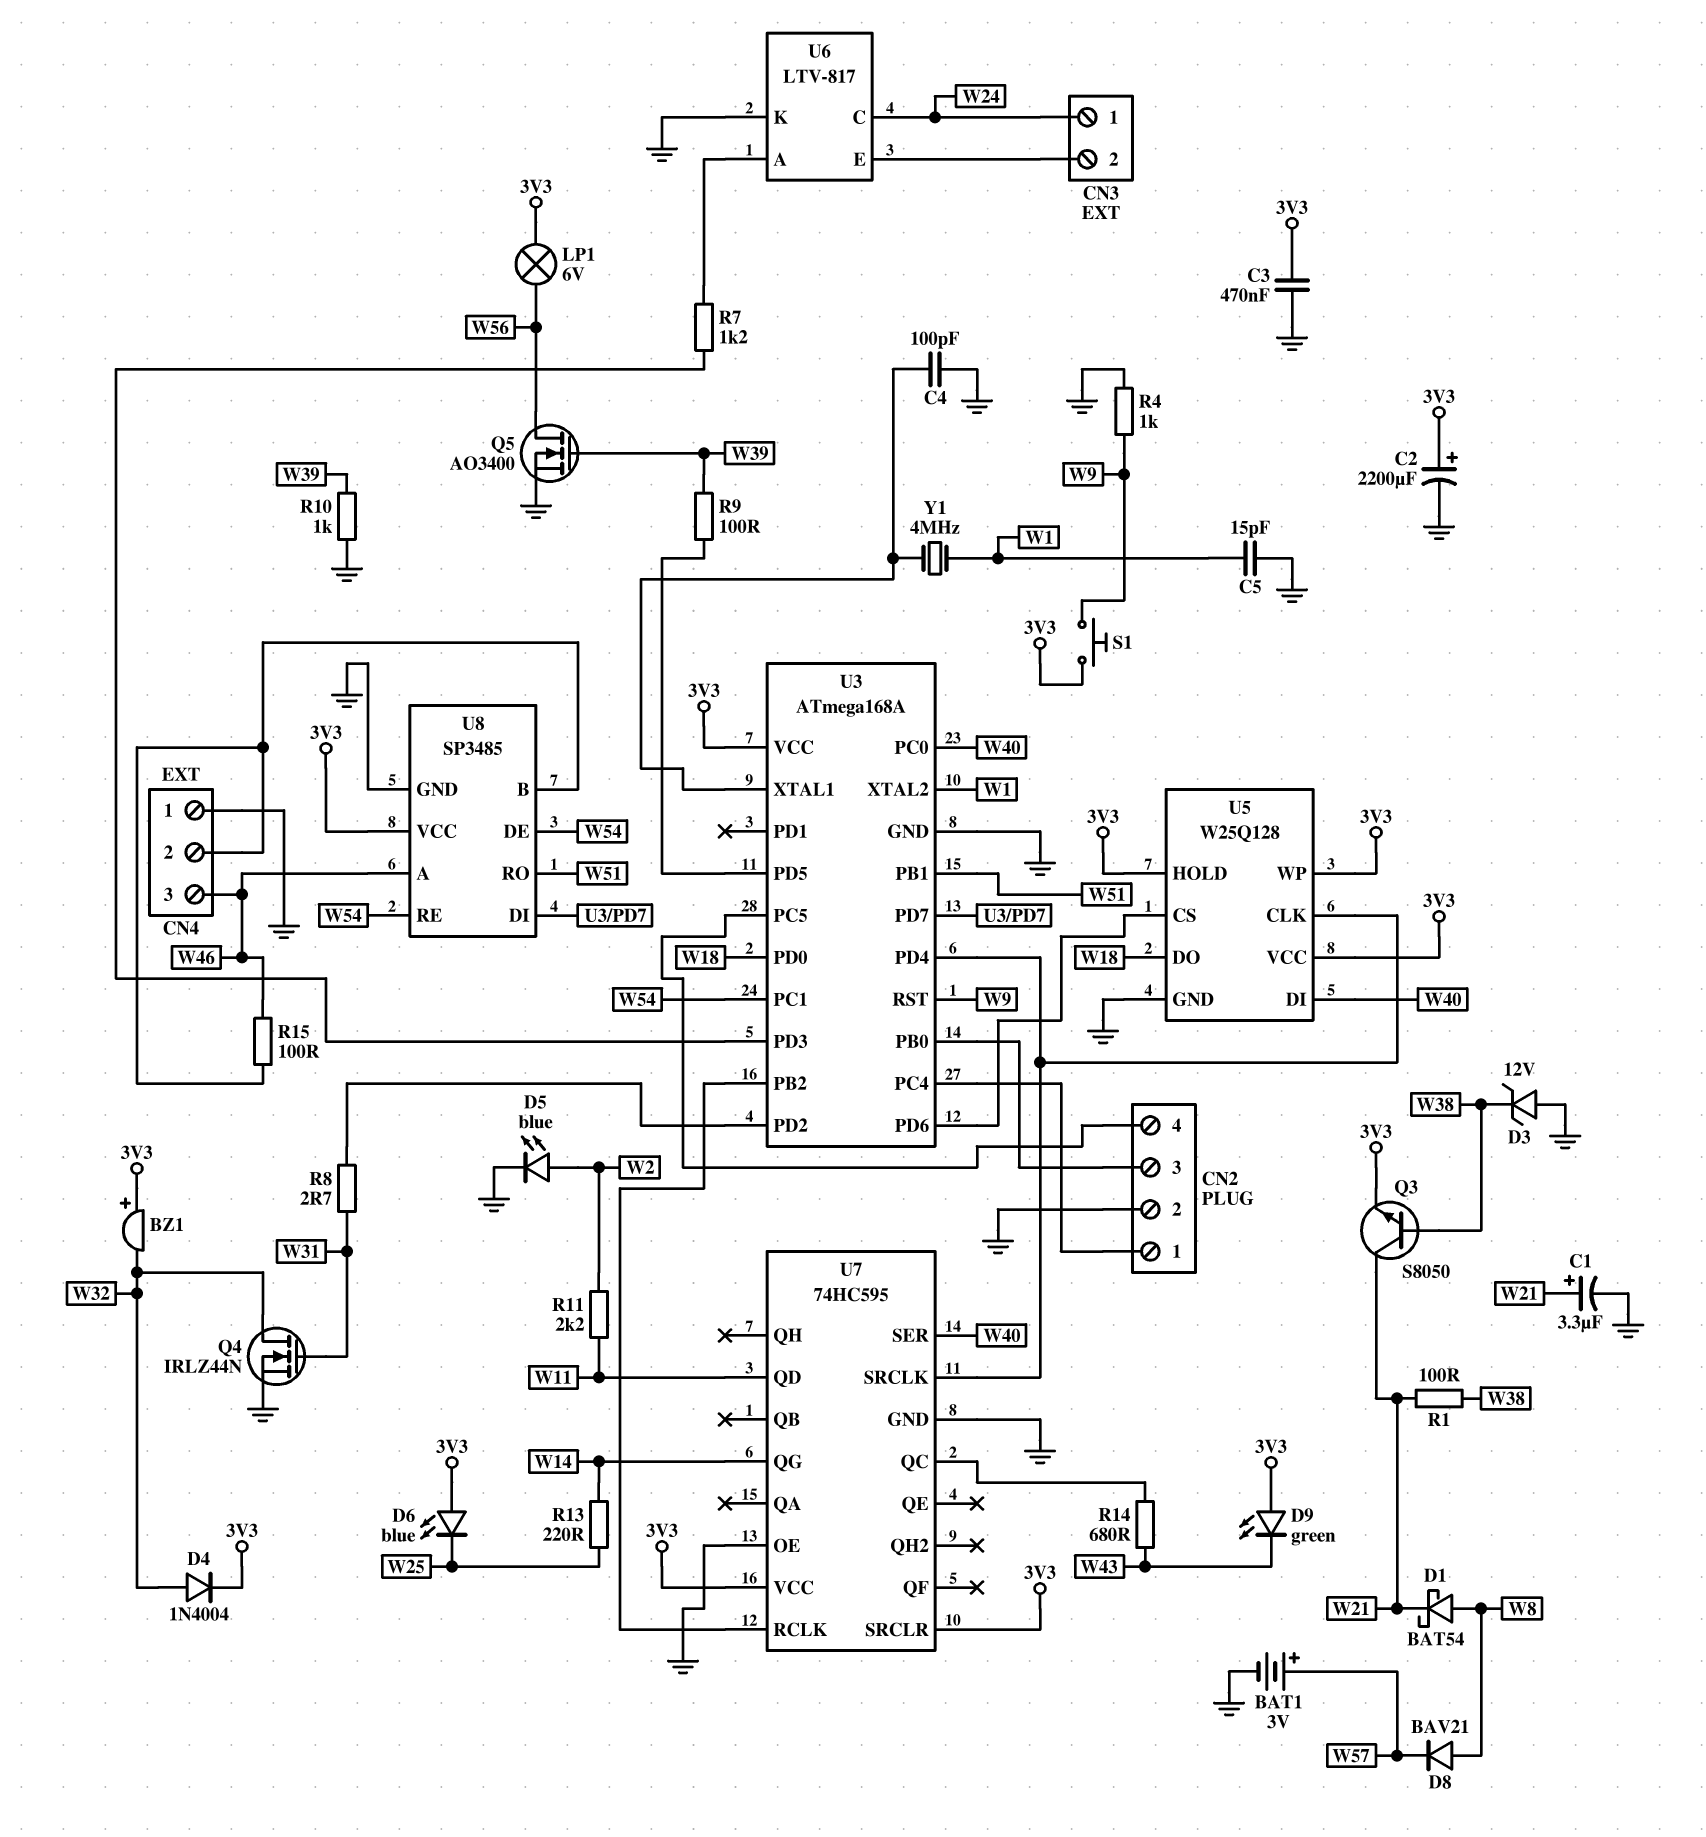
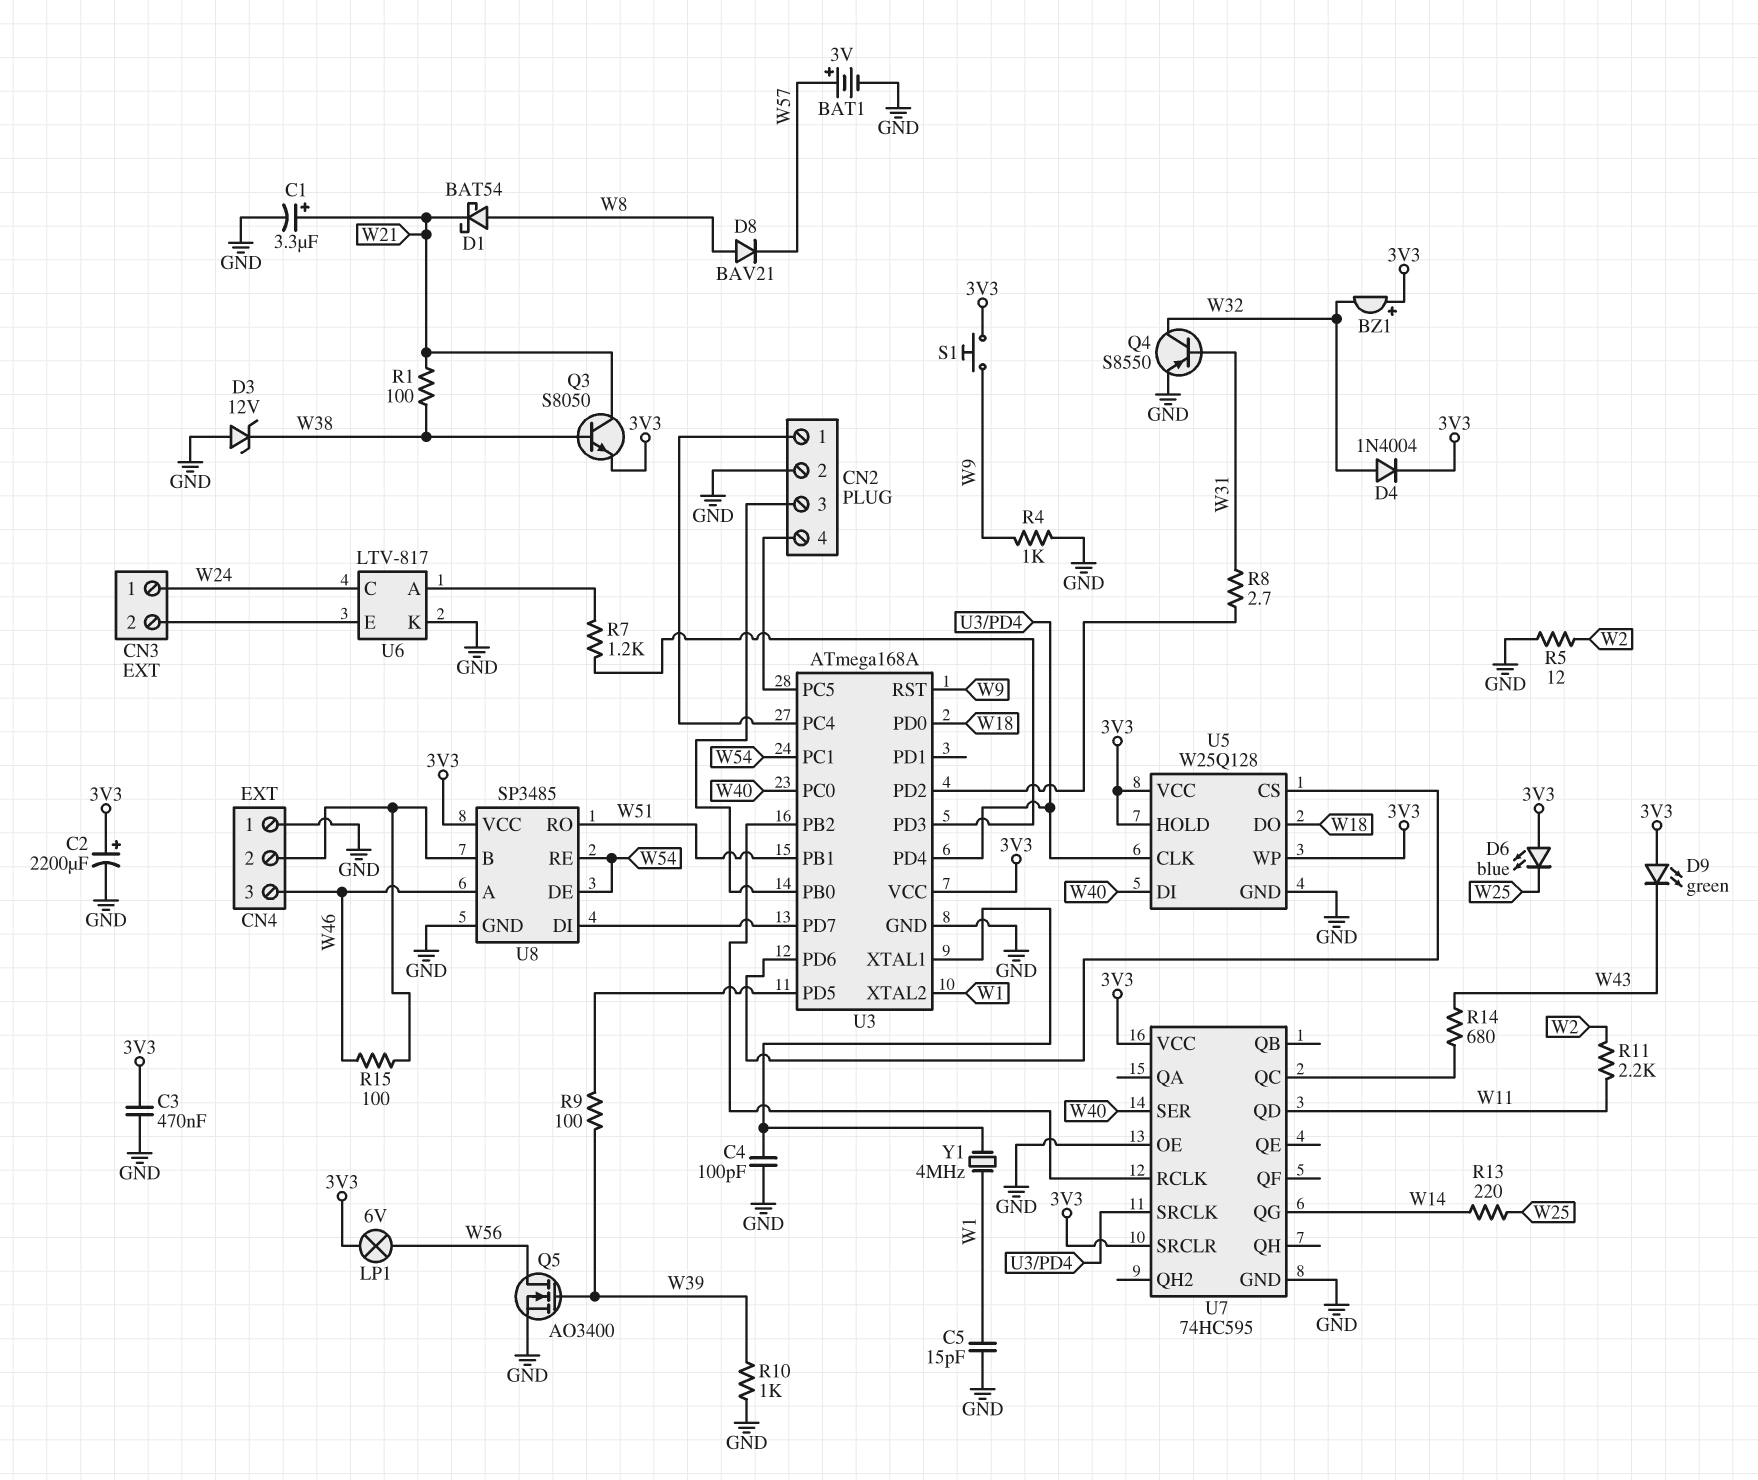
D5: LED blue (A W2, K GND) -> none
Q4: NMOS IRLZ44N (G W31, D W32, S GND) -> PNP S8550 (B W31, C W32, E GND)
R5: none -> 12 (GND, W2)

